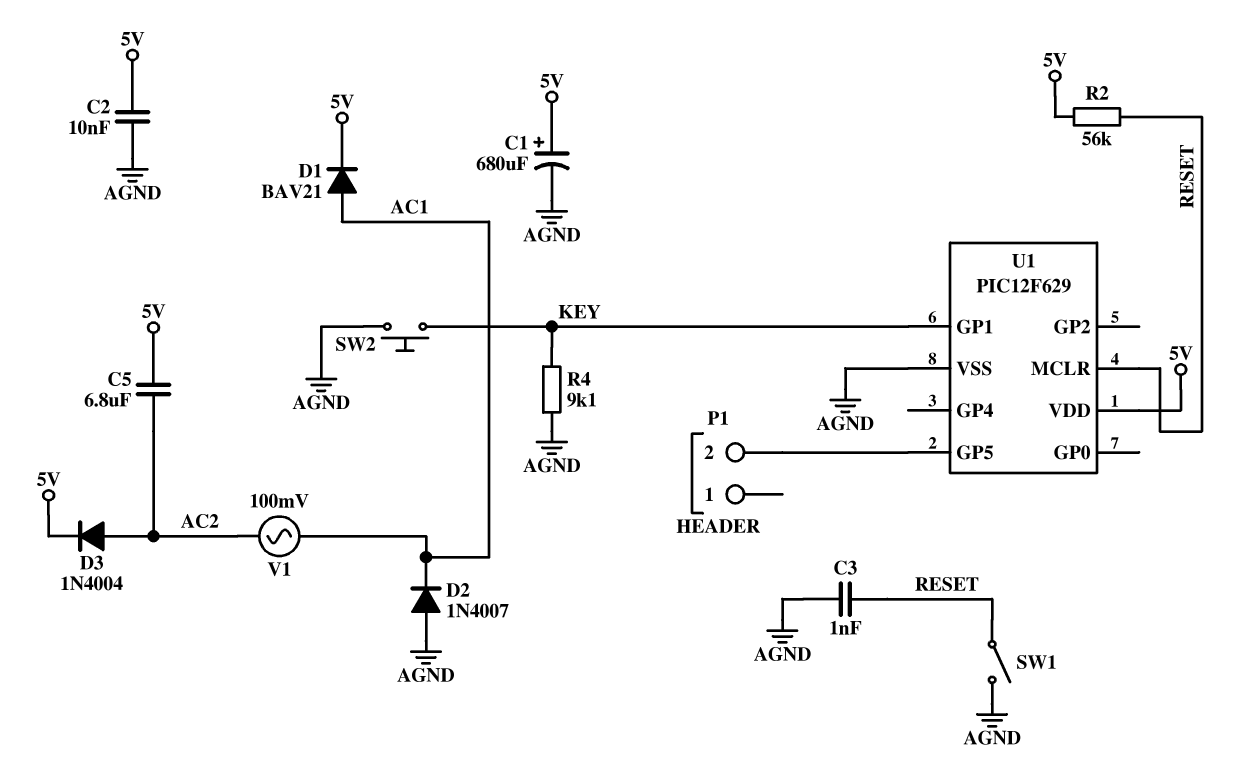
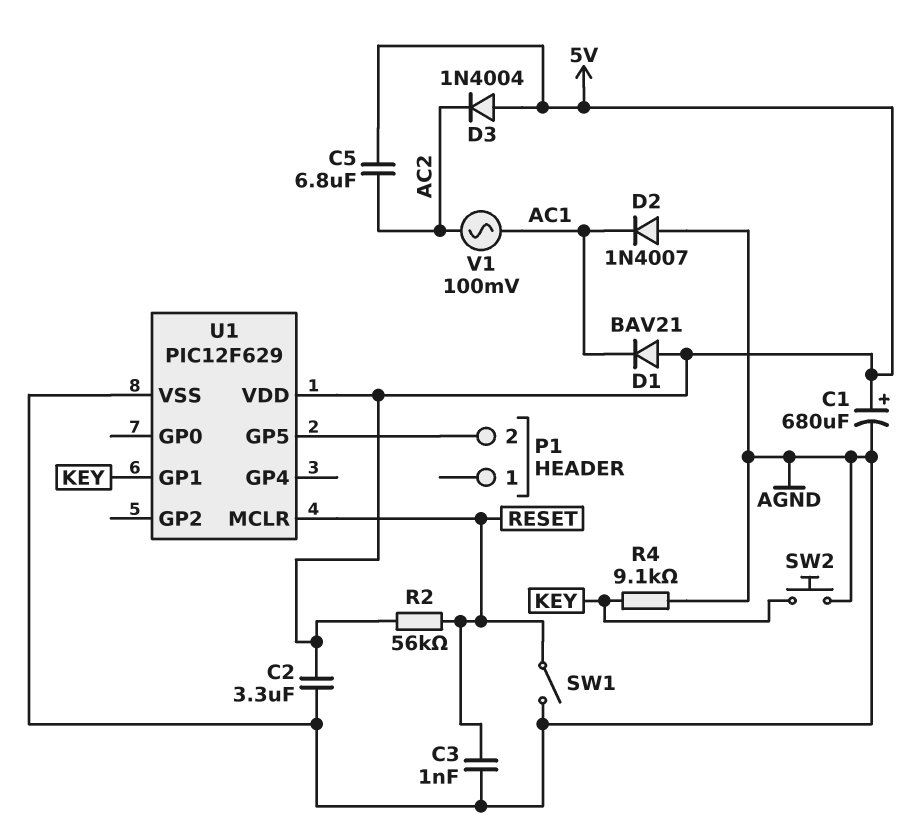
C2: 10nF (5V, AGND) -> 3.3uF (5V, AGND)
D1: diode BAV21 (A AC1, K 5V) -> diode BAV21 (A 5V, K AC1)
D3: diode 1N4004 (A AC2, K 5V) -> diode 1N4004 (A 5V, K AC2)

